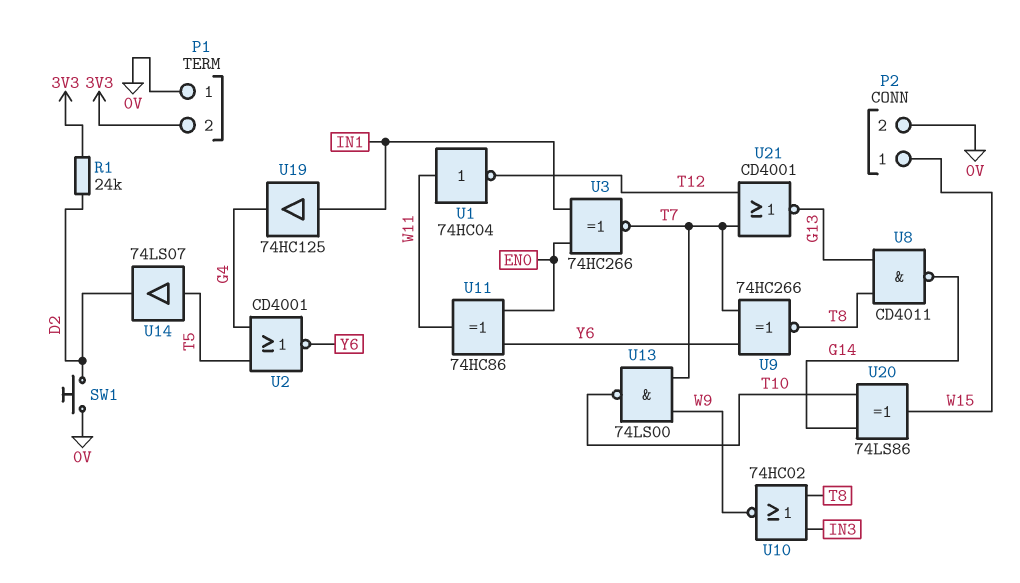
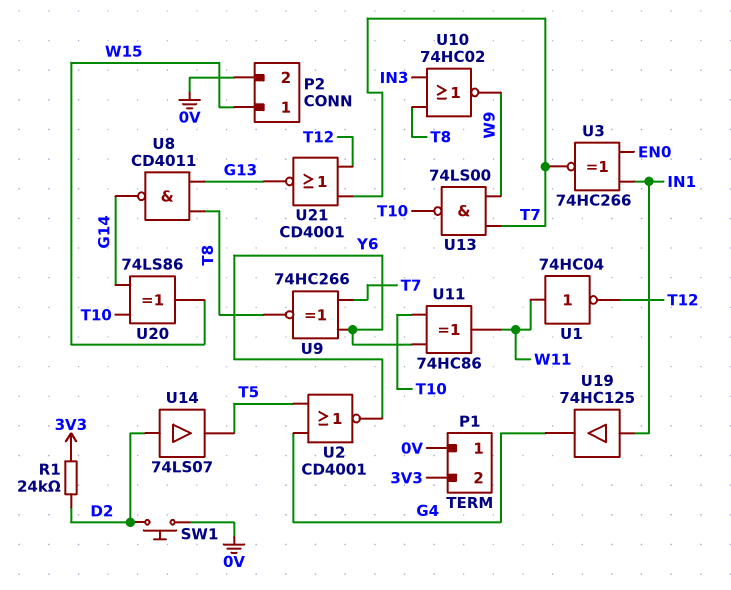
U11: XOR 74HC86 (in EN0, in Y6, out W11) -> XOR 74HC86 (in T10, in Y6, out W11)
U14: buffer 74LS07 (in T5, out D2) -> buffer 74LS07 (in D2, out T5)

